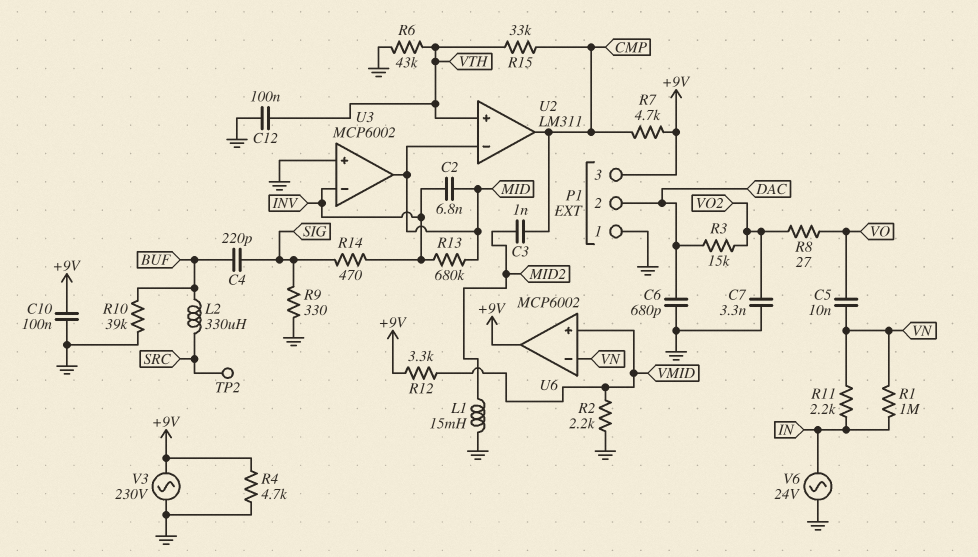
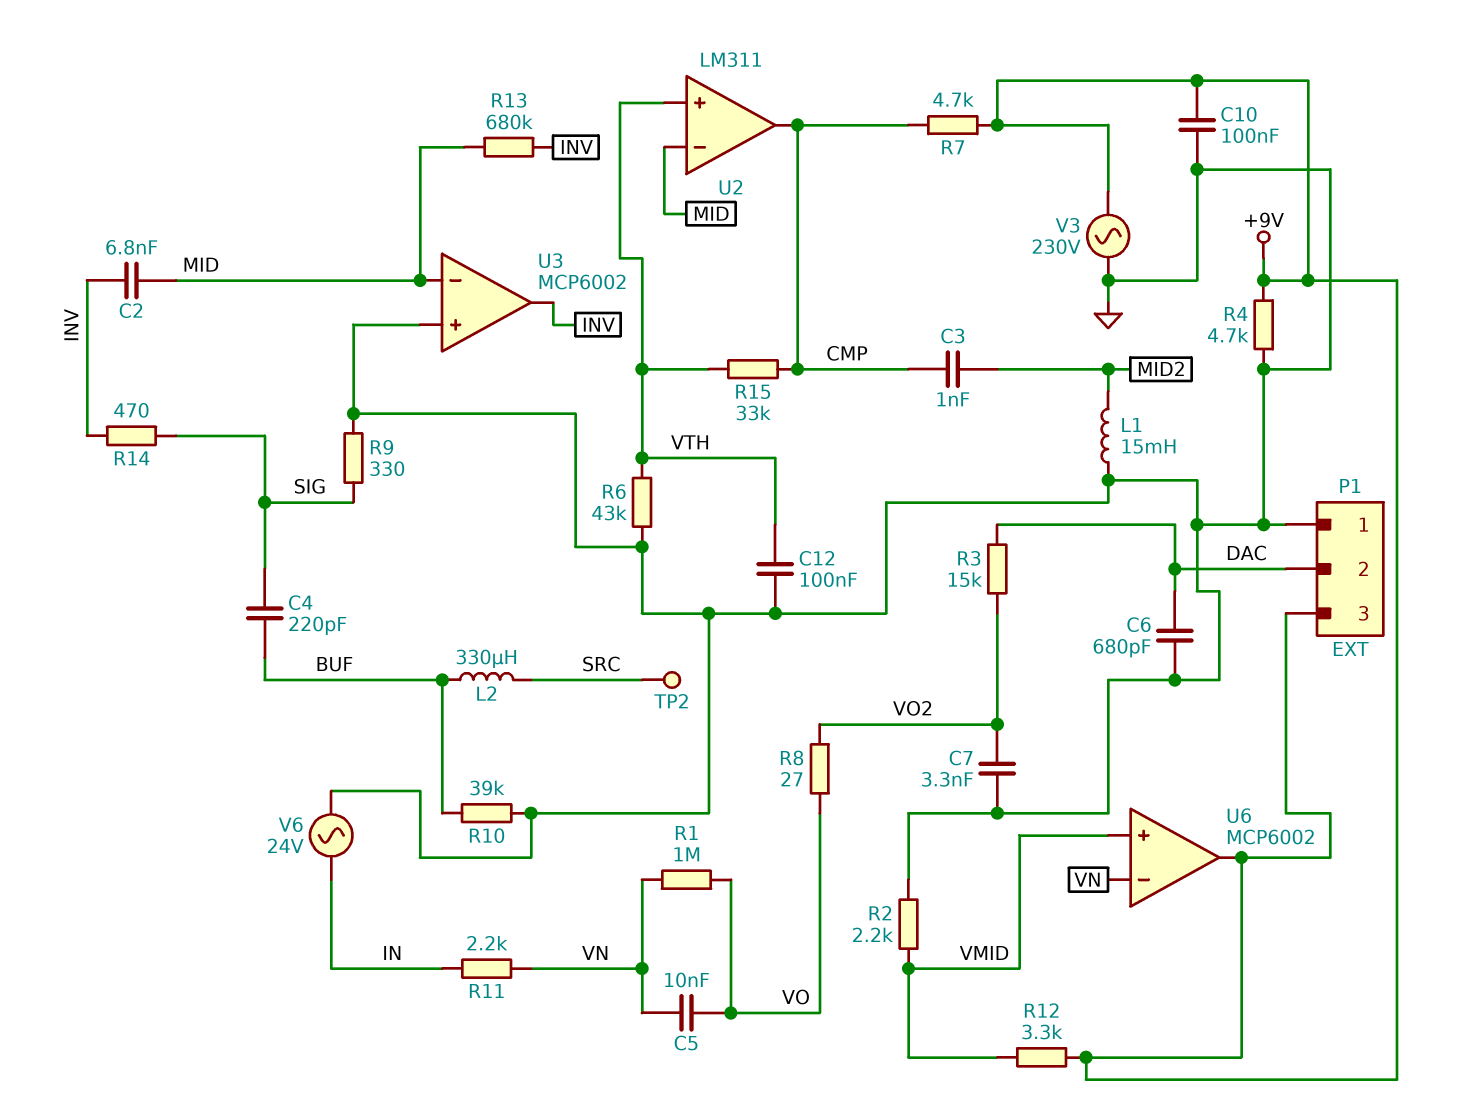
R1: 1M (IN, VN) -> 1M (VN, VO)
U3 pin in-: INV -> MID
U3 pin out: MID -> INV

